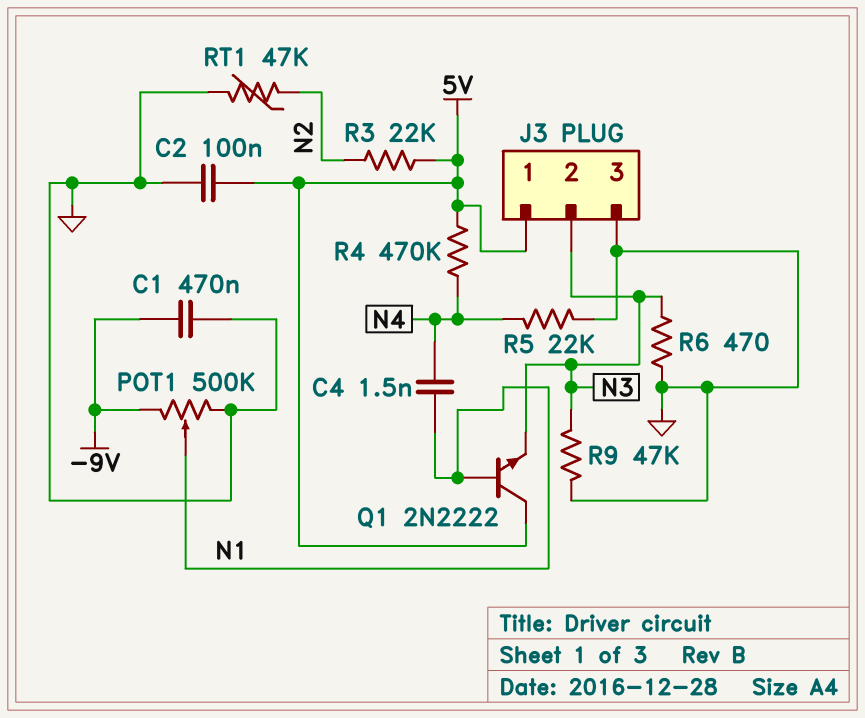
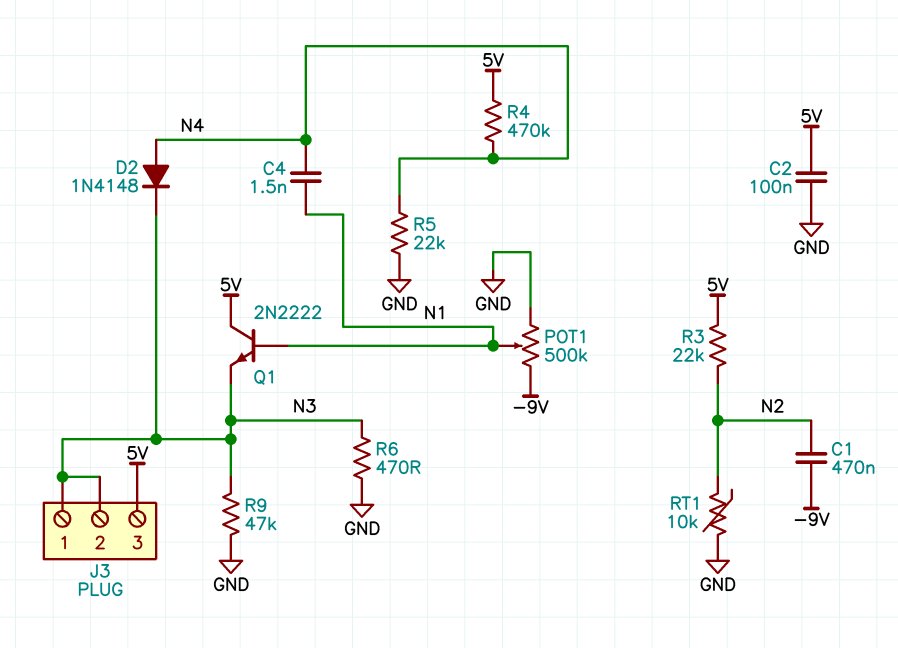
C1: 470nF (-9V, GND) -> 470nF (-9V, N2)
D2: none -> diode 1N4148 (A N4, K N3)
J3 pin 1: 5V -> N3
J3 pin 3: GND -> 5V
RT1: 47k (GND, N2) -> 10k (GND, N2)

